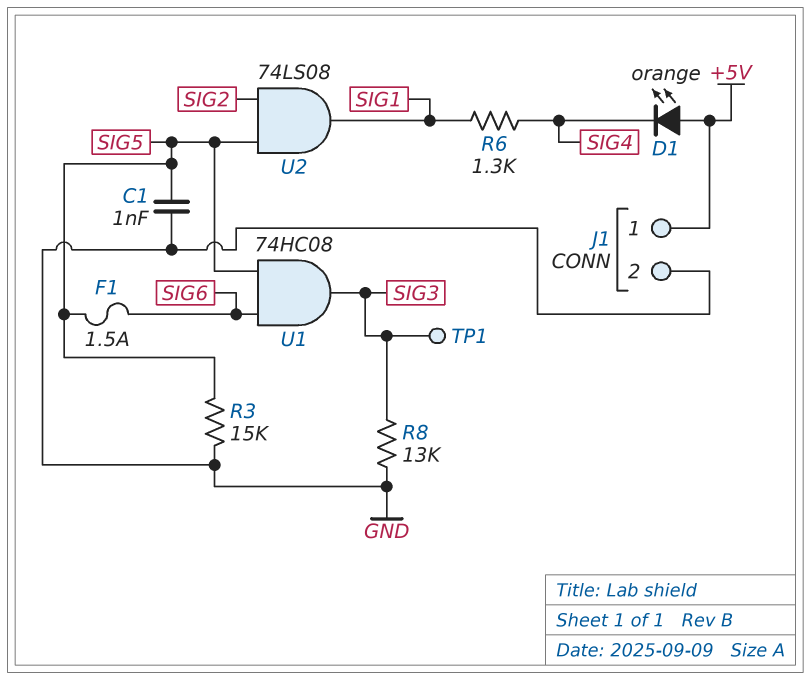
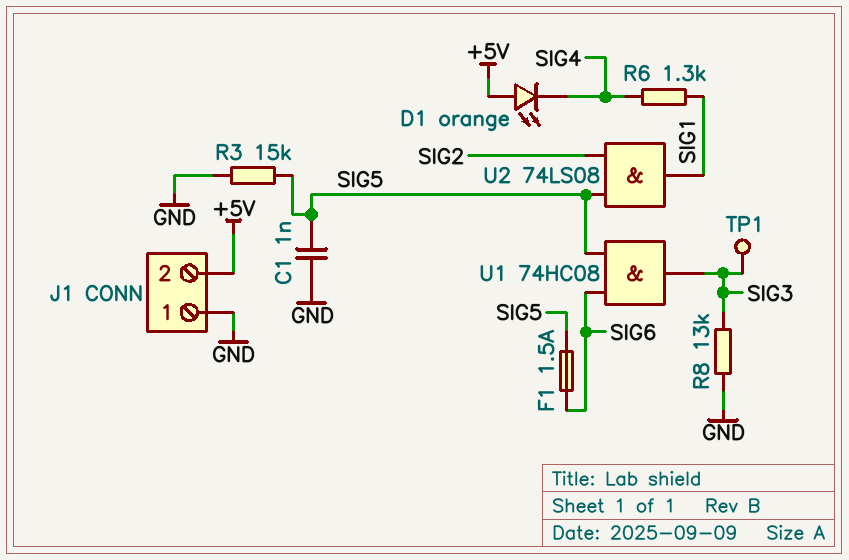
J1 pin 1: +5V -> GND
J1 pin 2: GND -> +5V

